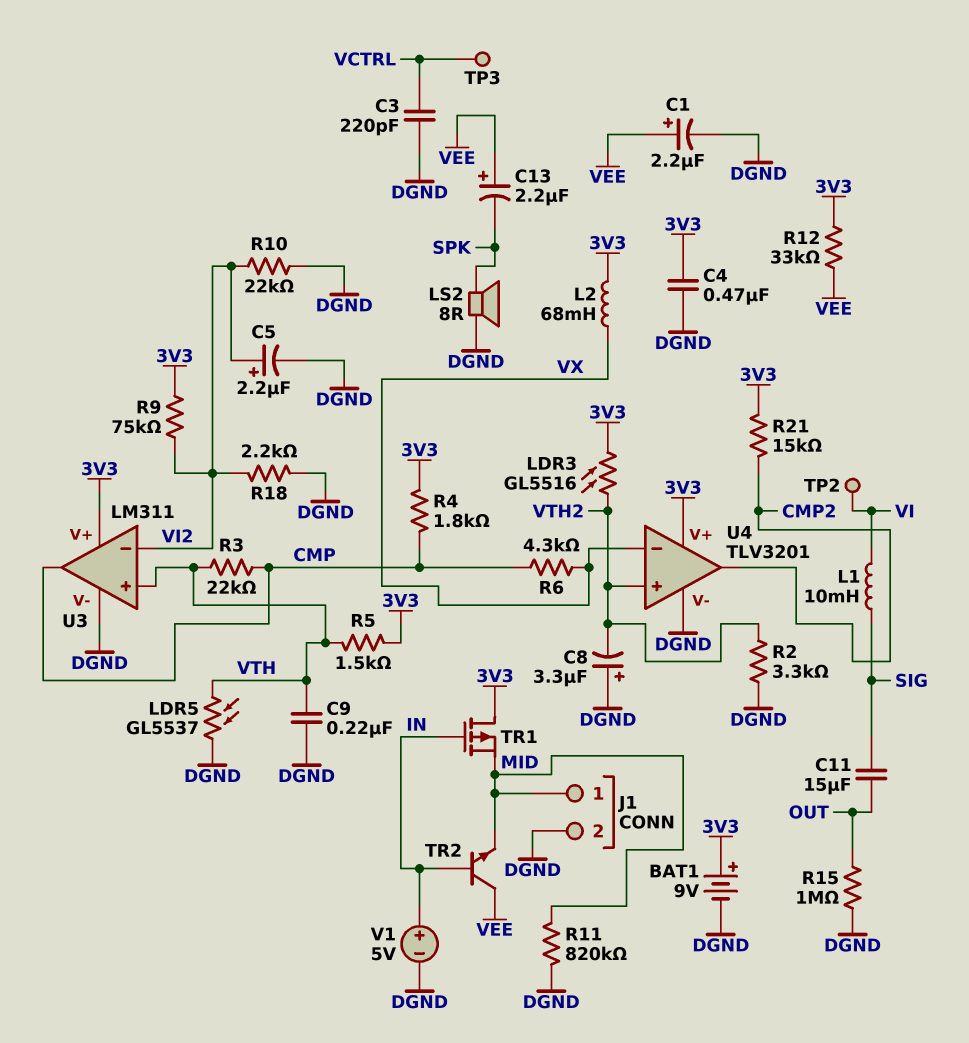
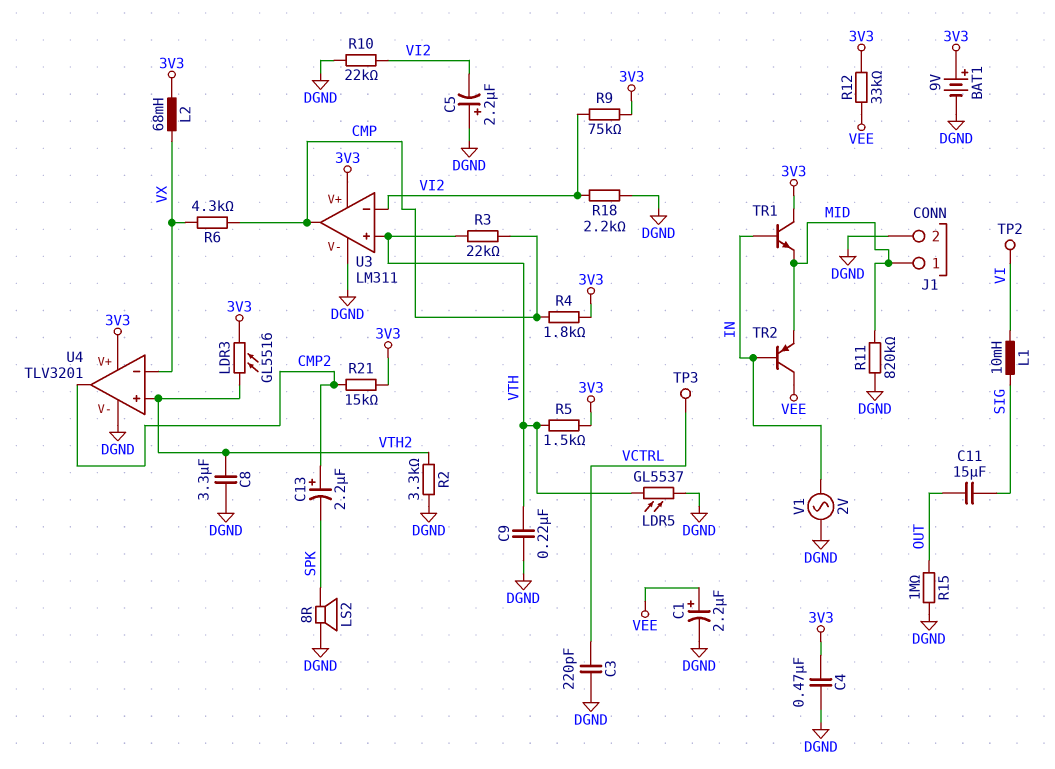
C5: 2.2uF (plus VI2, minus DGND) -> 2.2uF (plus DGND, minus VI2)
C8: 3.3uF (plus DGND, minus VTH2) -> 3.3uF (DGND, VTH2)
C13: 2.2uF (plus VEE, minus SPK) -> 2.2uF (plus CMP2, minus SPK)
TR1: PMOS (G IN, D 3V3, S MID) -> NPN (B IN, C 3V3, E MID)
TR2: NPN (B IN, C VEE, E MID) -> PNP (B IN, C VEE, E MID)
V1: 5V (plus IN, minus DGND) -> AC 2V (DGND, IN)

